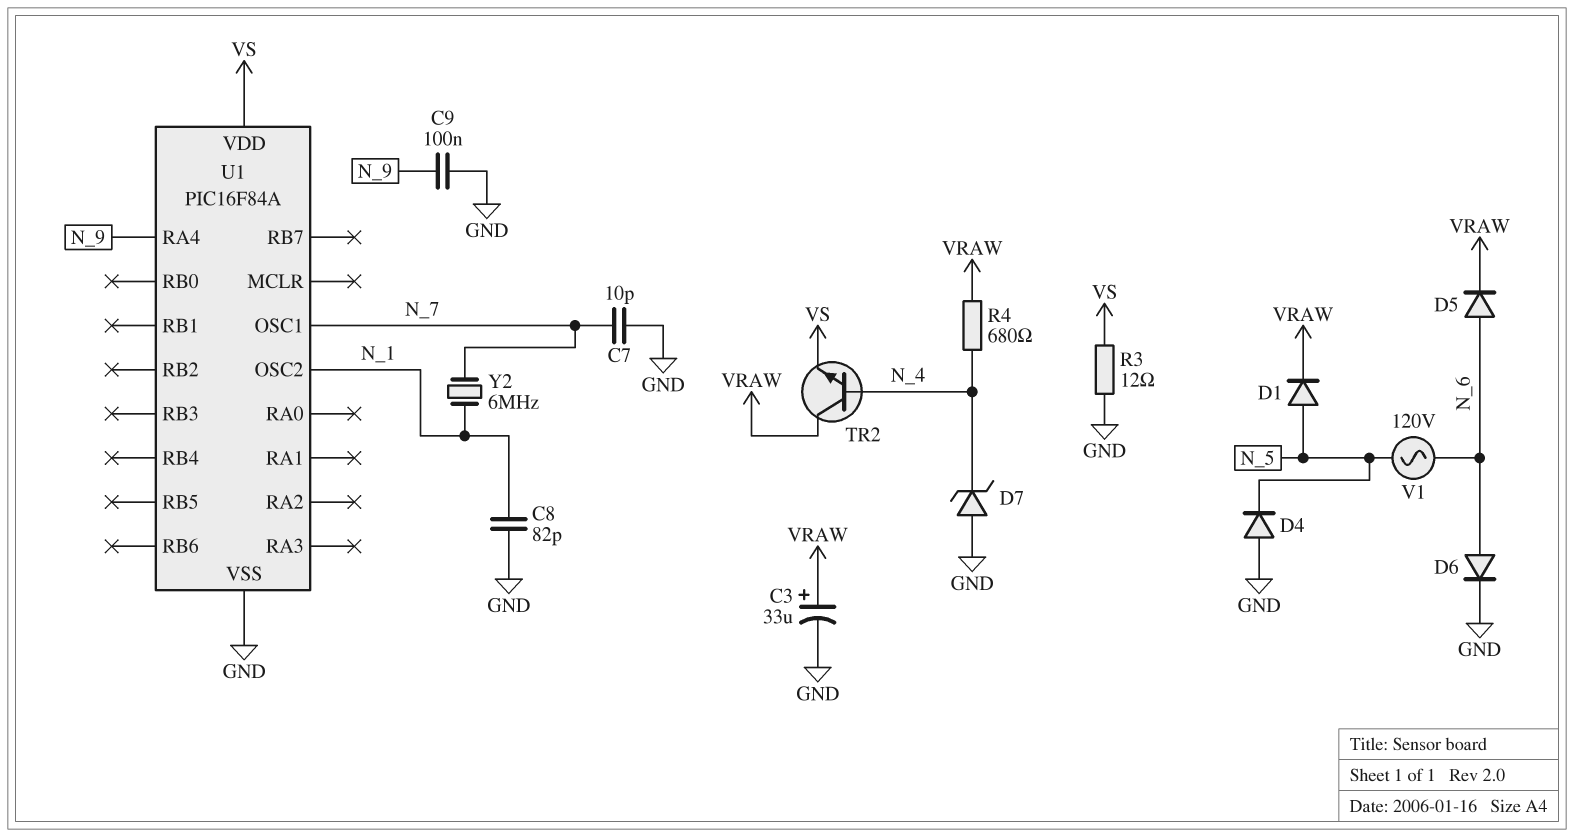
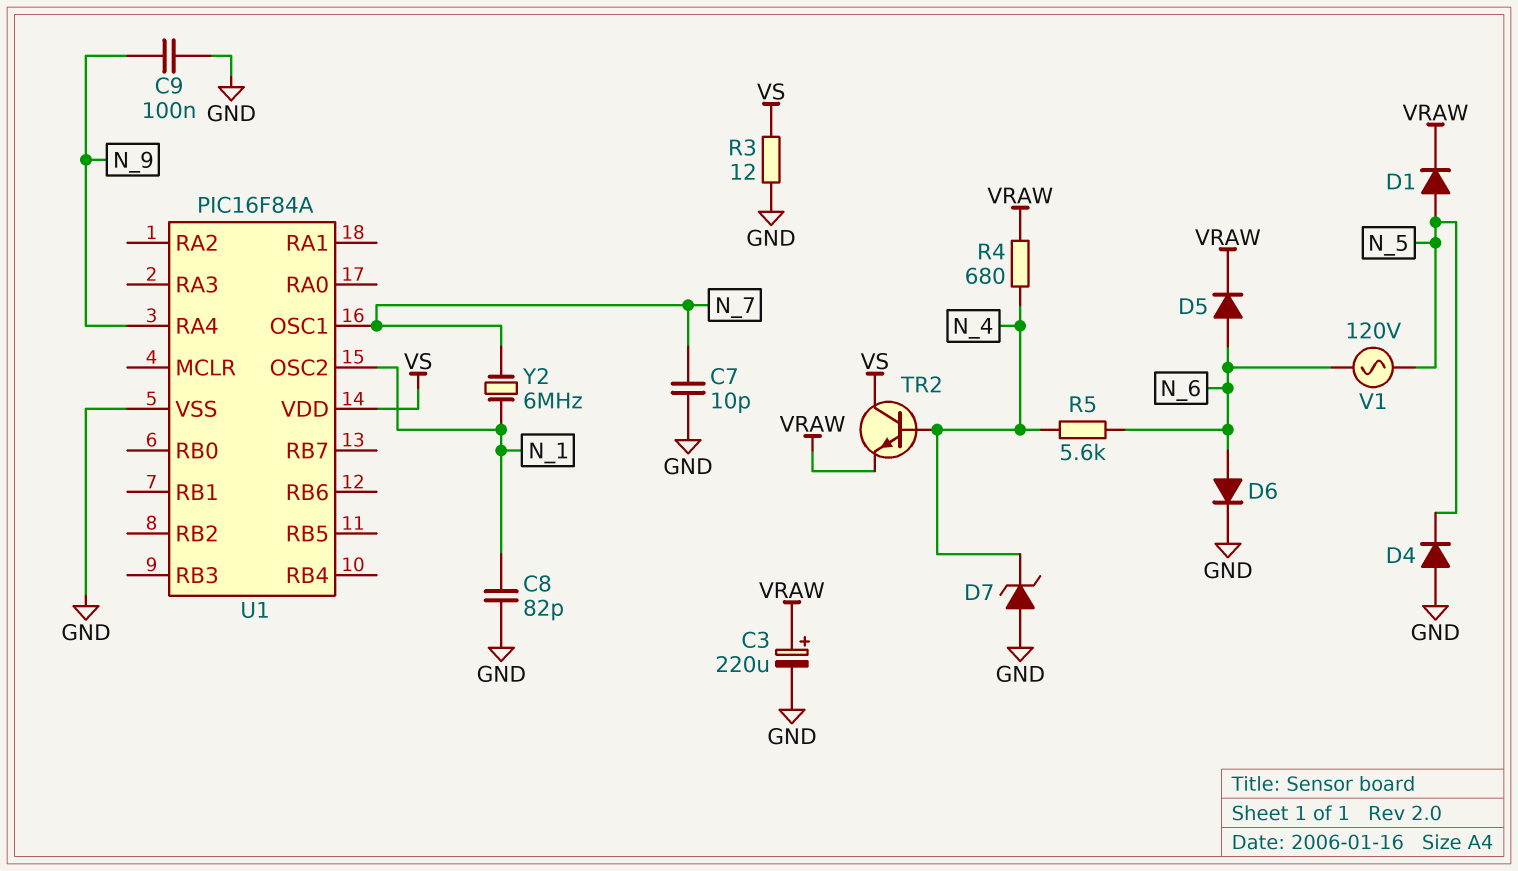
C3: 33uF (plus VRAW, minus GND) -> 220uF (plus VRAW, minus GND)
R5: none -> 5.6k (N_4, N_6)
TR2: NPN (B N_4, C VRAW, E VS) -> NPN (B N_4, C VS, E VRAW)

